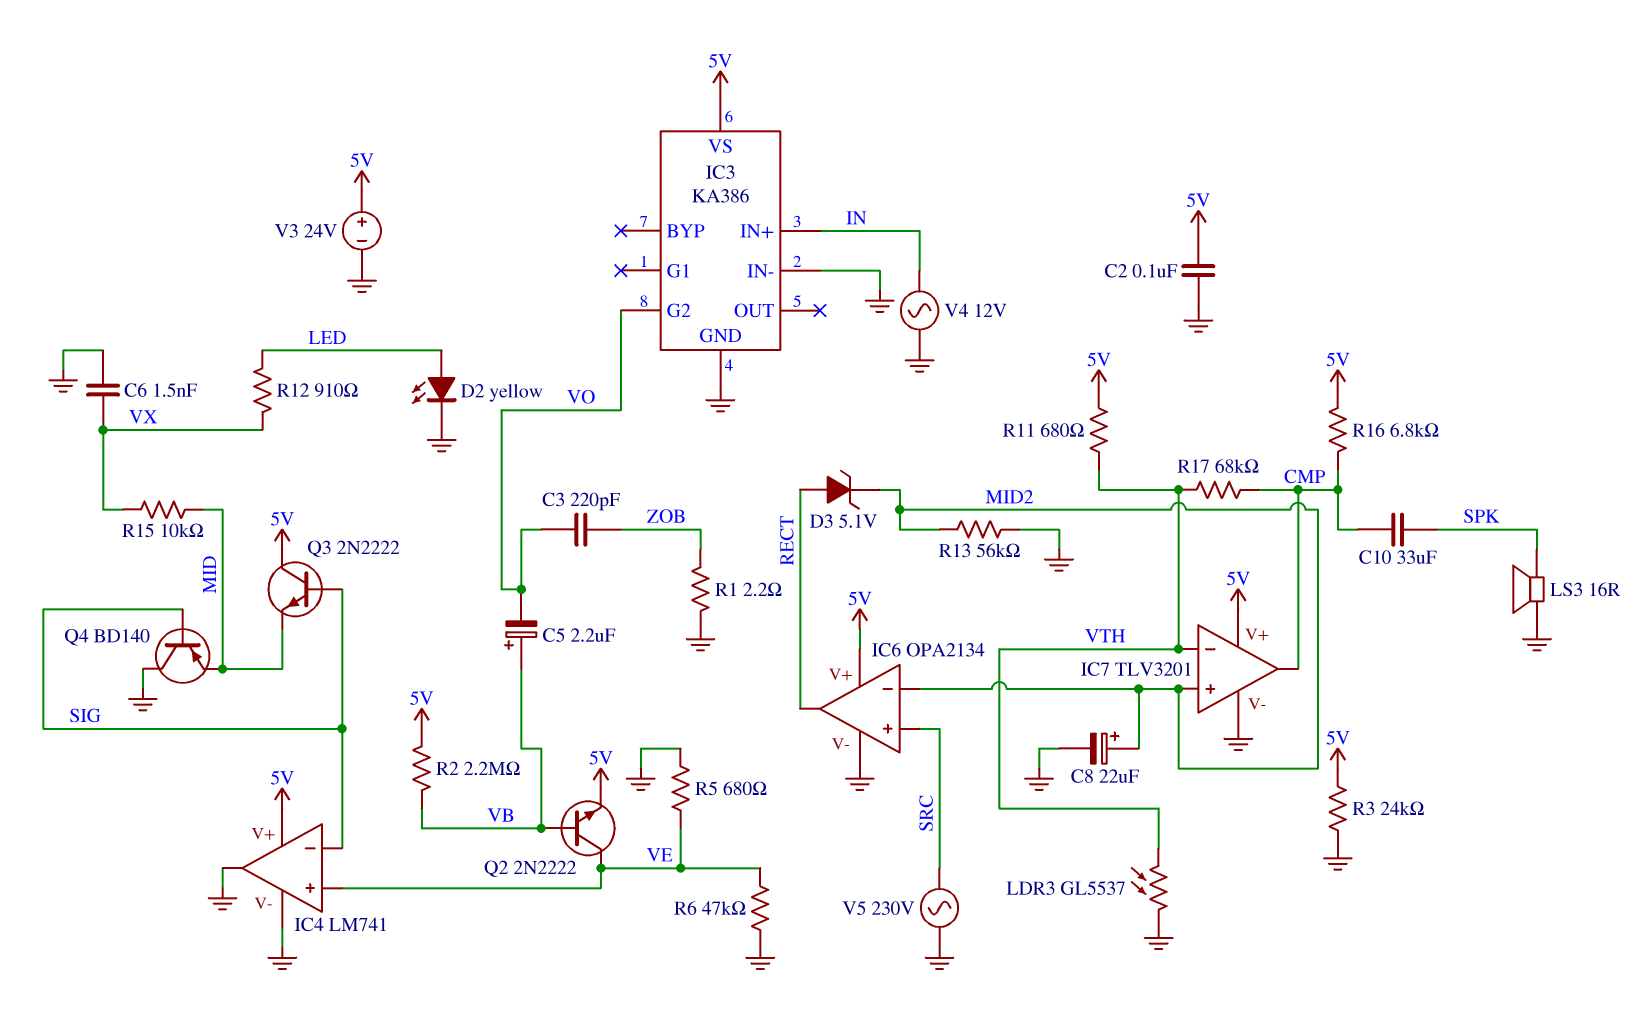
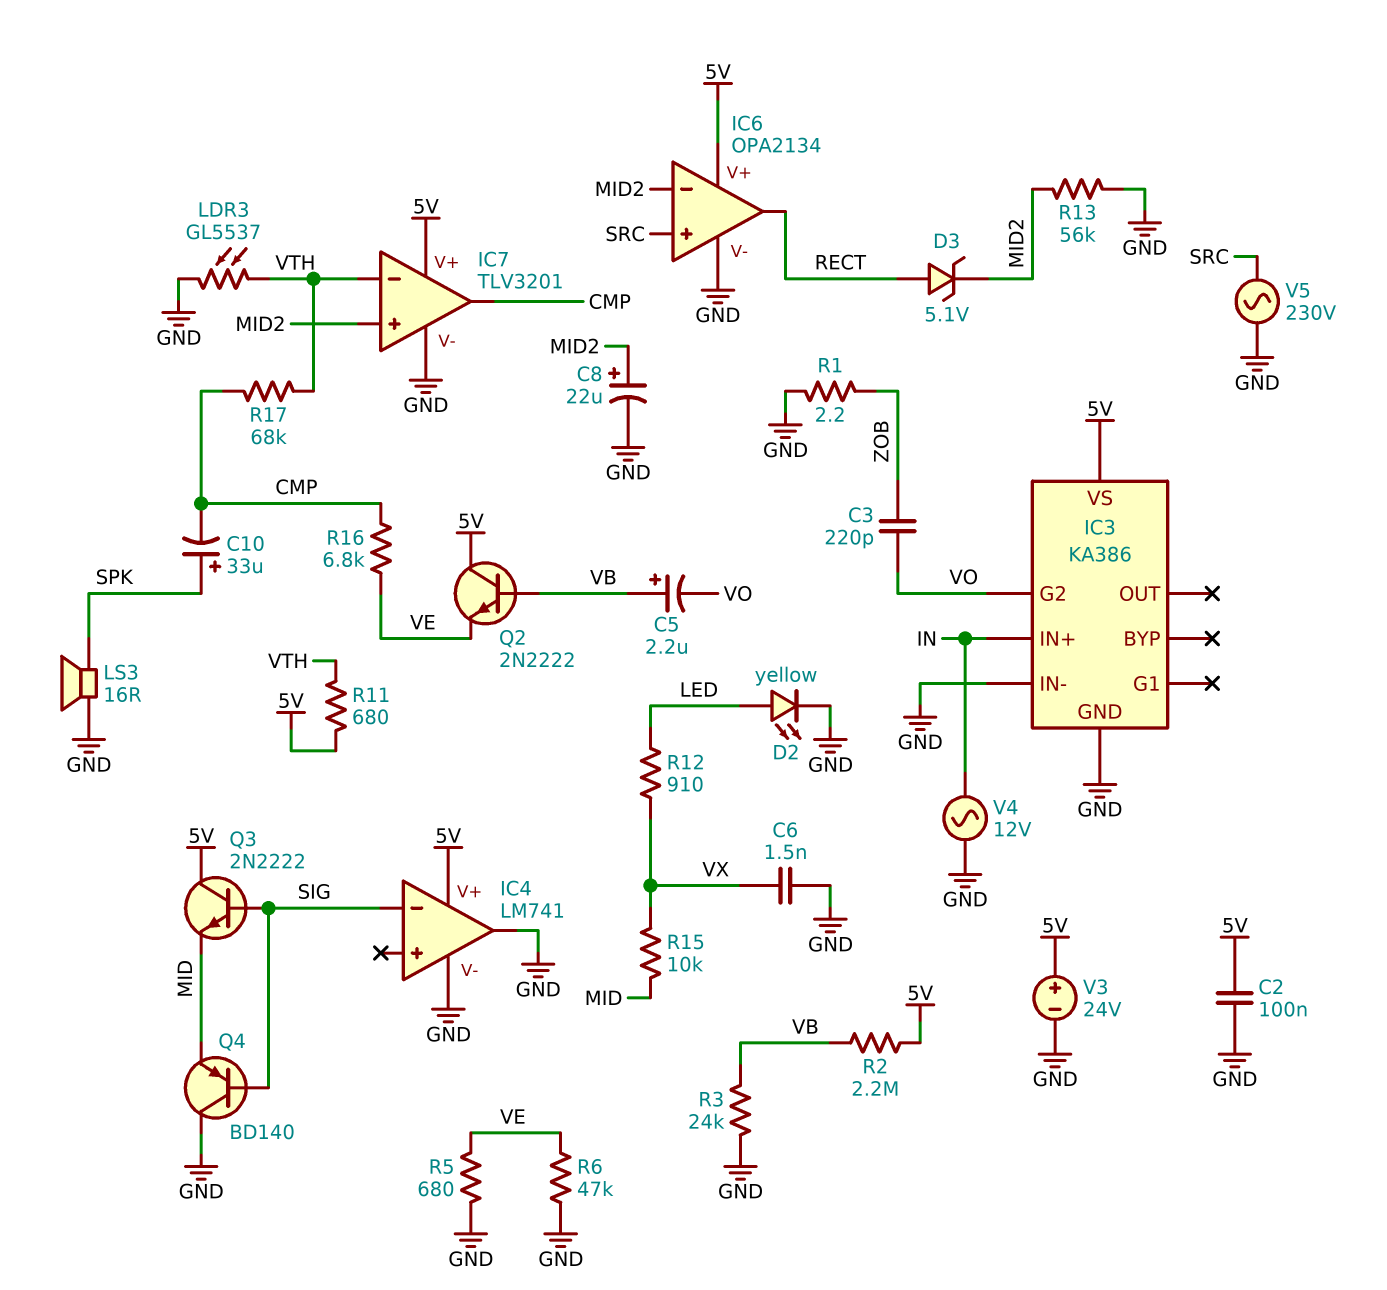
C10: 33uF (CMP, SPK) -> 33uF (plus SPK, minus CMP)
IC4 pin in+: VE -> none
Q2: NPN 2N2222 (B VB, C VE, E 5V) -> NPN 2N2222 (B VB, C 5V, E VE)
R3: 24k (5V, GND) -> 24k (GND, VB)
R16: 6.8k (5V, CMP) -> 6.8k (CMP, VE)

